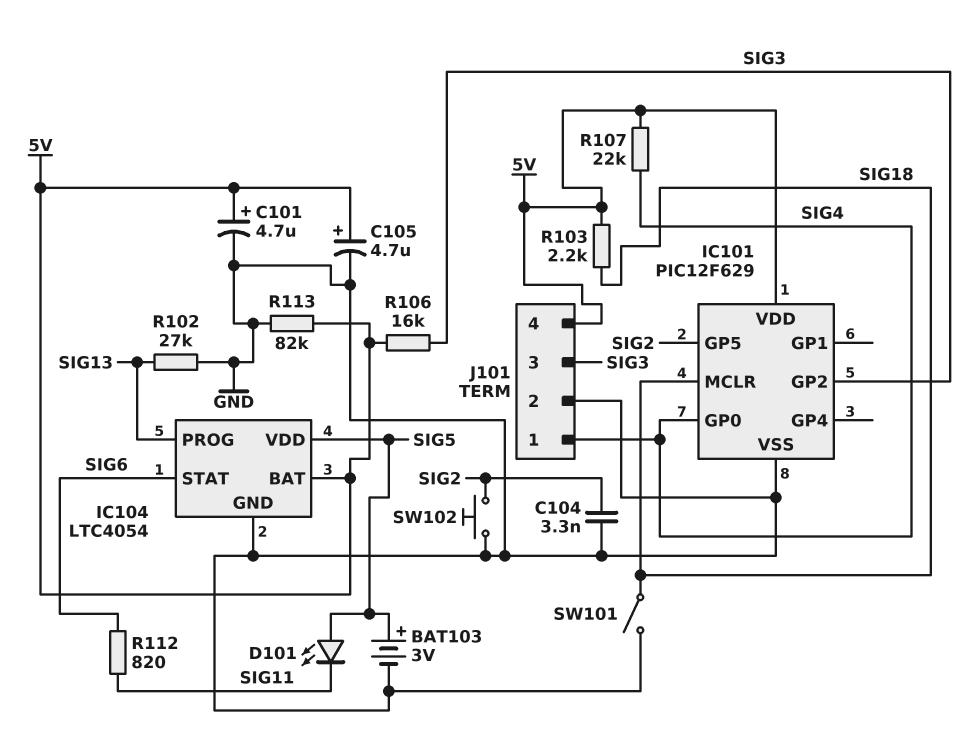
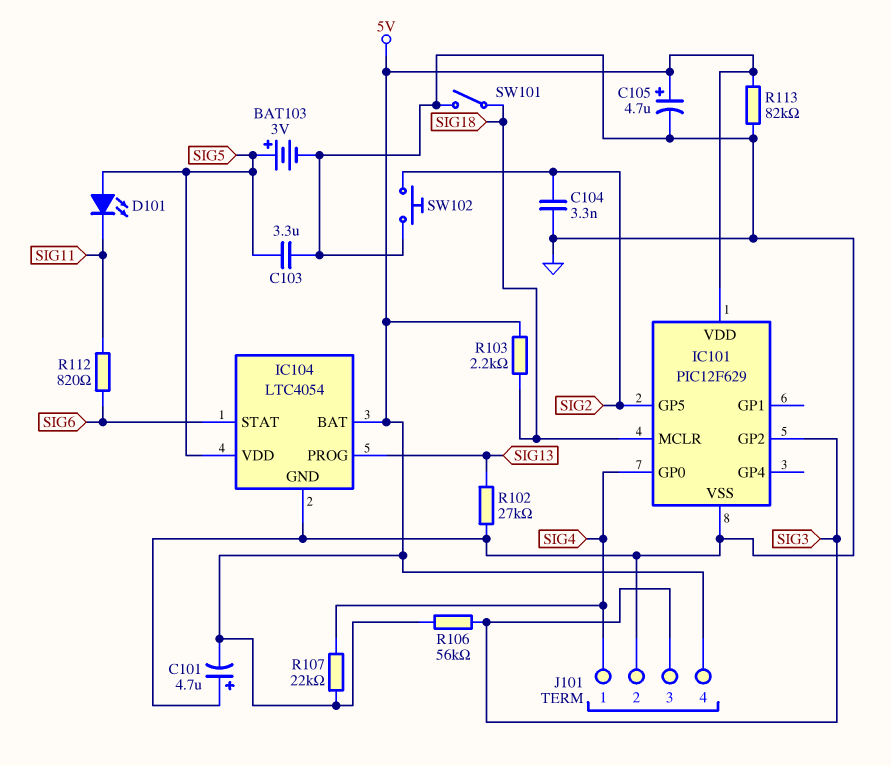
C101: 4.7uF (plus 5V, minus GND) -> 4.7uF (plus GND, minus 5V)
C103: none -> 3.3uF (GND, SIG5)
R106: 16k (5V, SIG3) -> 56k (5V, SIG3)

